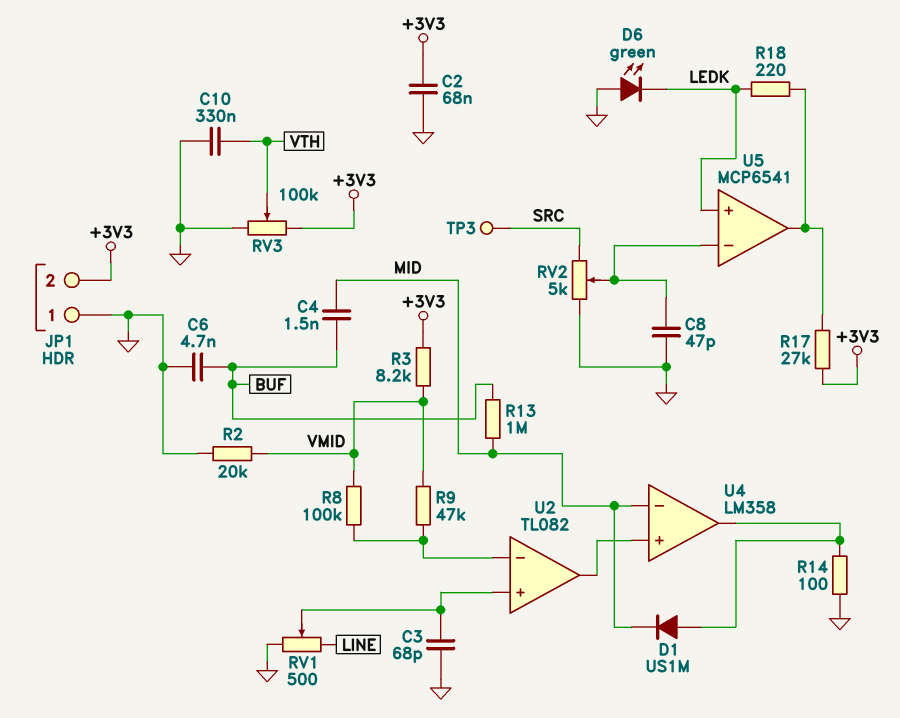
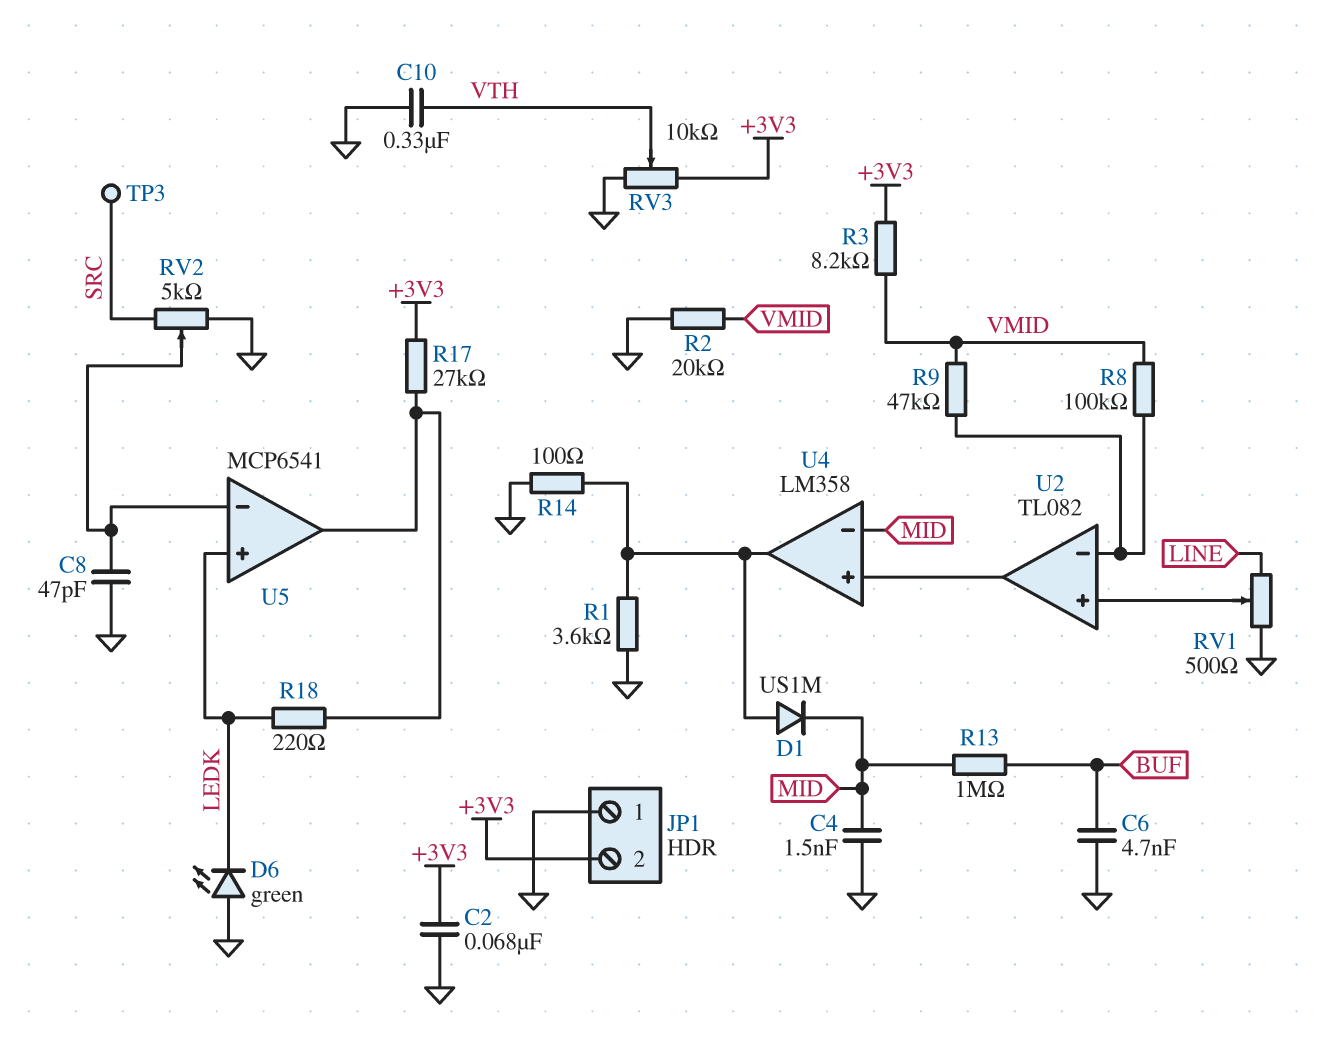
C3: 68pF (GND, U2/in+) -> none
C4: 1.5nF (BUF, MID) -> 1.5nF (GND, MID)
R1: none -> 3.6k (GND, U4/out)
RV3: 100k (+3V3, GND, wiper VTH) -> 10k (+3V3, GND, wiper VTH)

